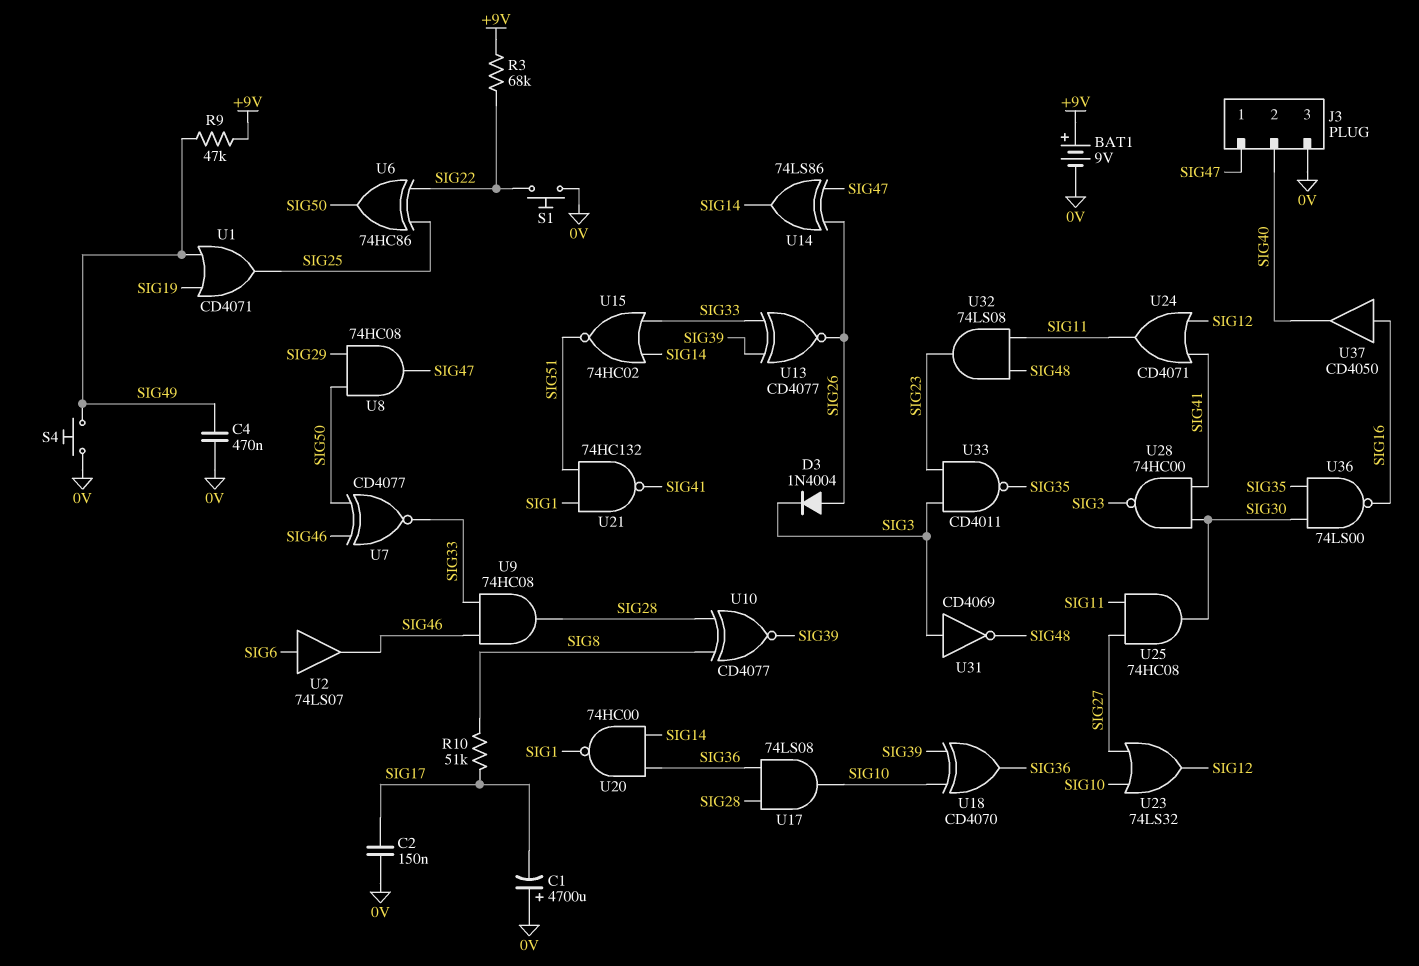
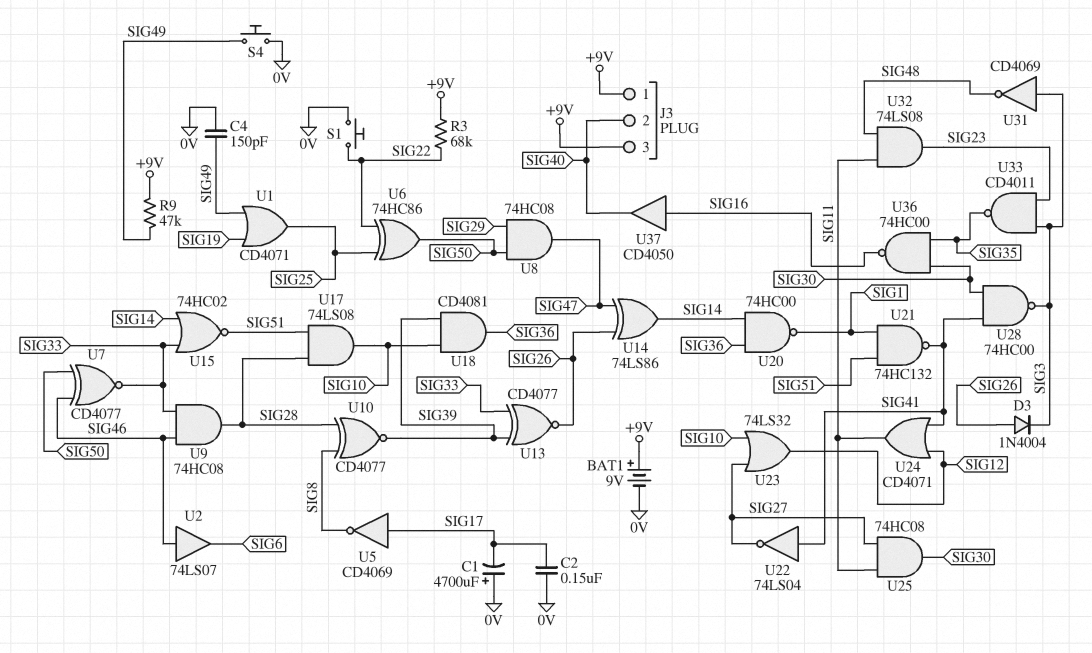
C4: 470nF (0V, SIG49) -> 150pF (0V, SIG49)
J3 pin 1: SIG47 -> +9V
J3 pin 3: 0V -> +9V
R10: 51k (SIG8, SIG17) -> none
U2: buffer 74LS07 (in SIG6, out SIG46) -> buffer 74LS07 (in SIG46, out SIG6)
U5: none -> NOT CD4069 (in SIG17, out SIG8)
U17: AND 74LS08 (in SIG28, in SIG36, out SIG10) -> AND 74LS08 (in SIG28, in SIG51, out SIG10)
U18: XOR CD4070 (in SIG10, in SIG39, out SIG36) -> AND CD4081 (in SIG10, in SIG39, out SIG36)
U22: none -> NOT 74LS04 (in SIG41, out SIG27)
U36: NAND 74LS00 (in SIG30, in SIG35, out SIG16) -> NAND 74HC00 (in SIG30, in SIG35, out SIG16)

